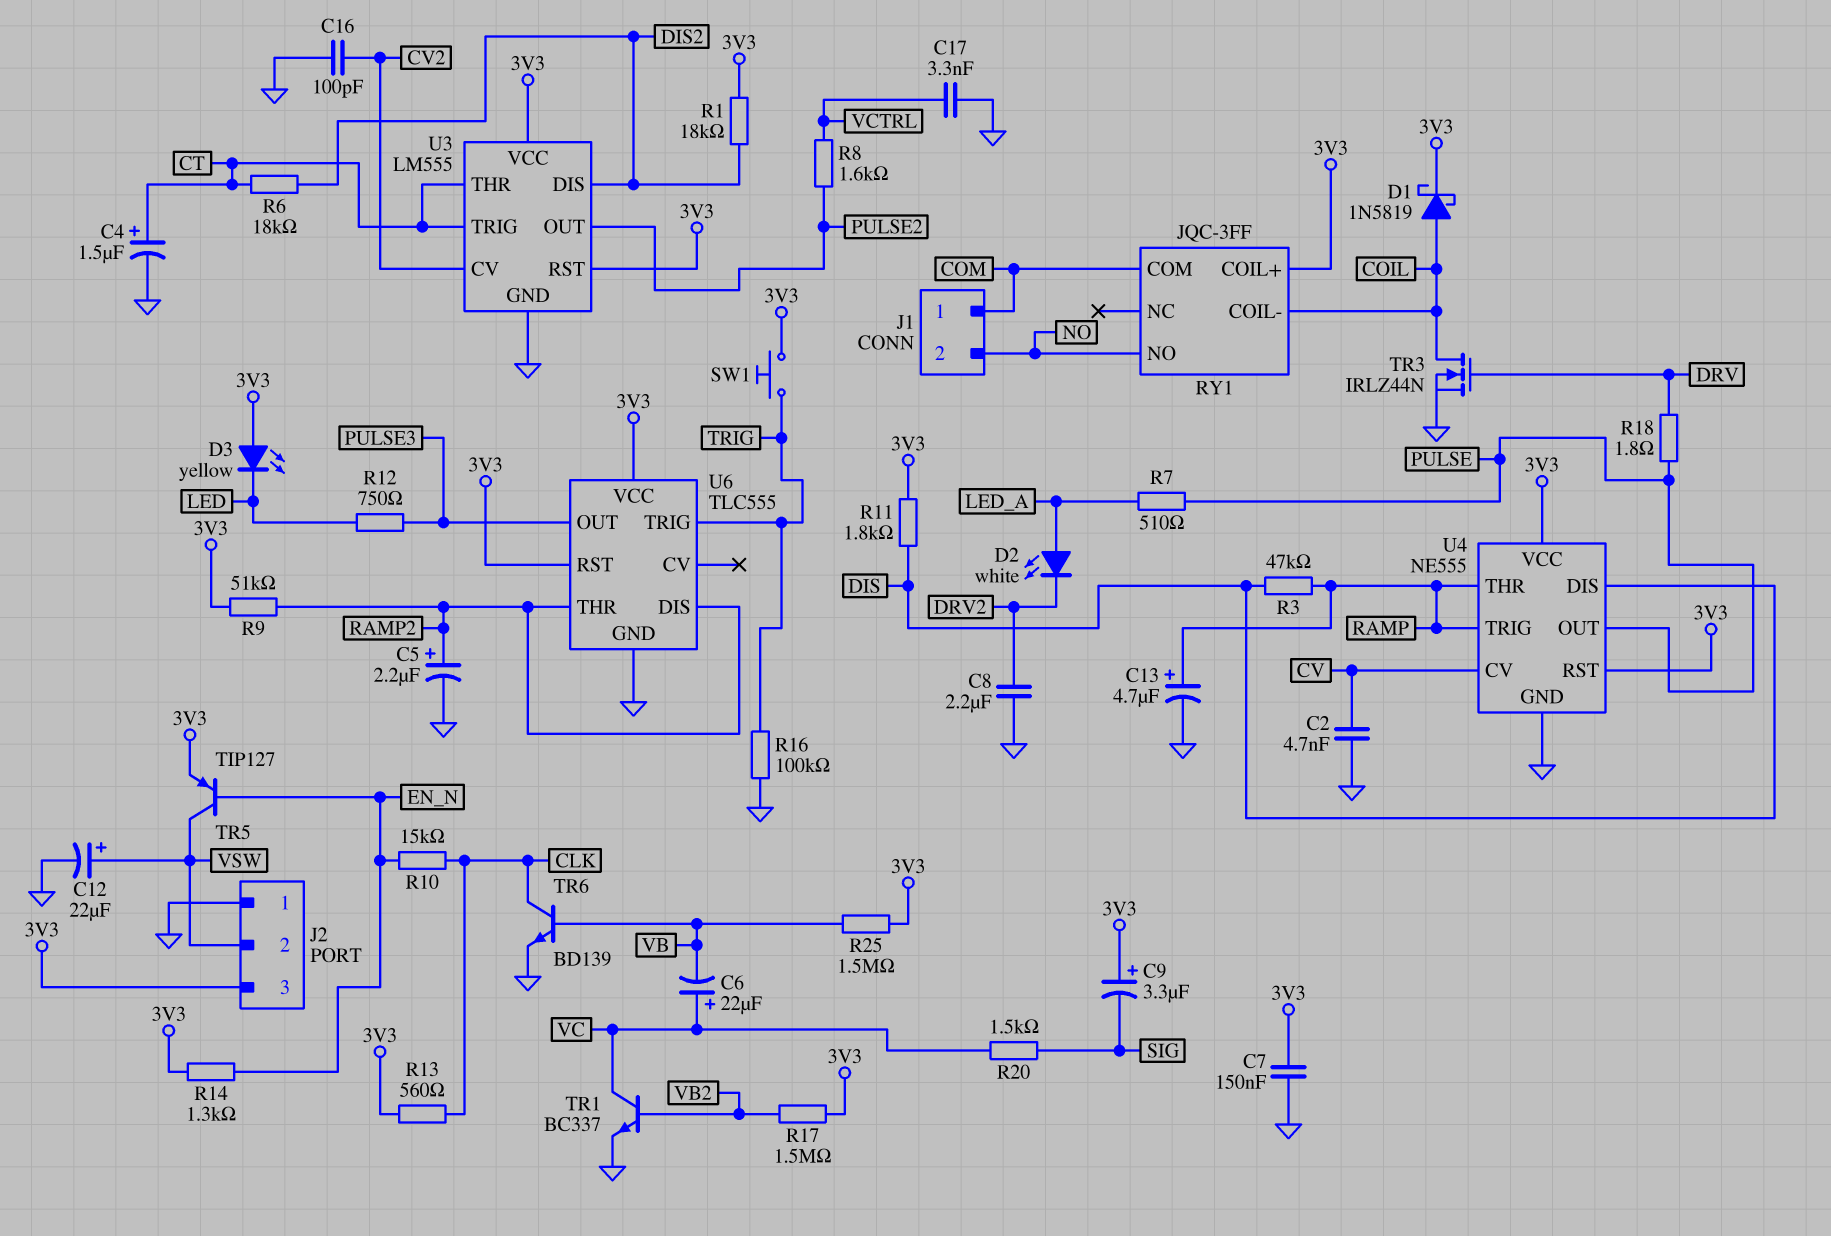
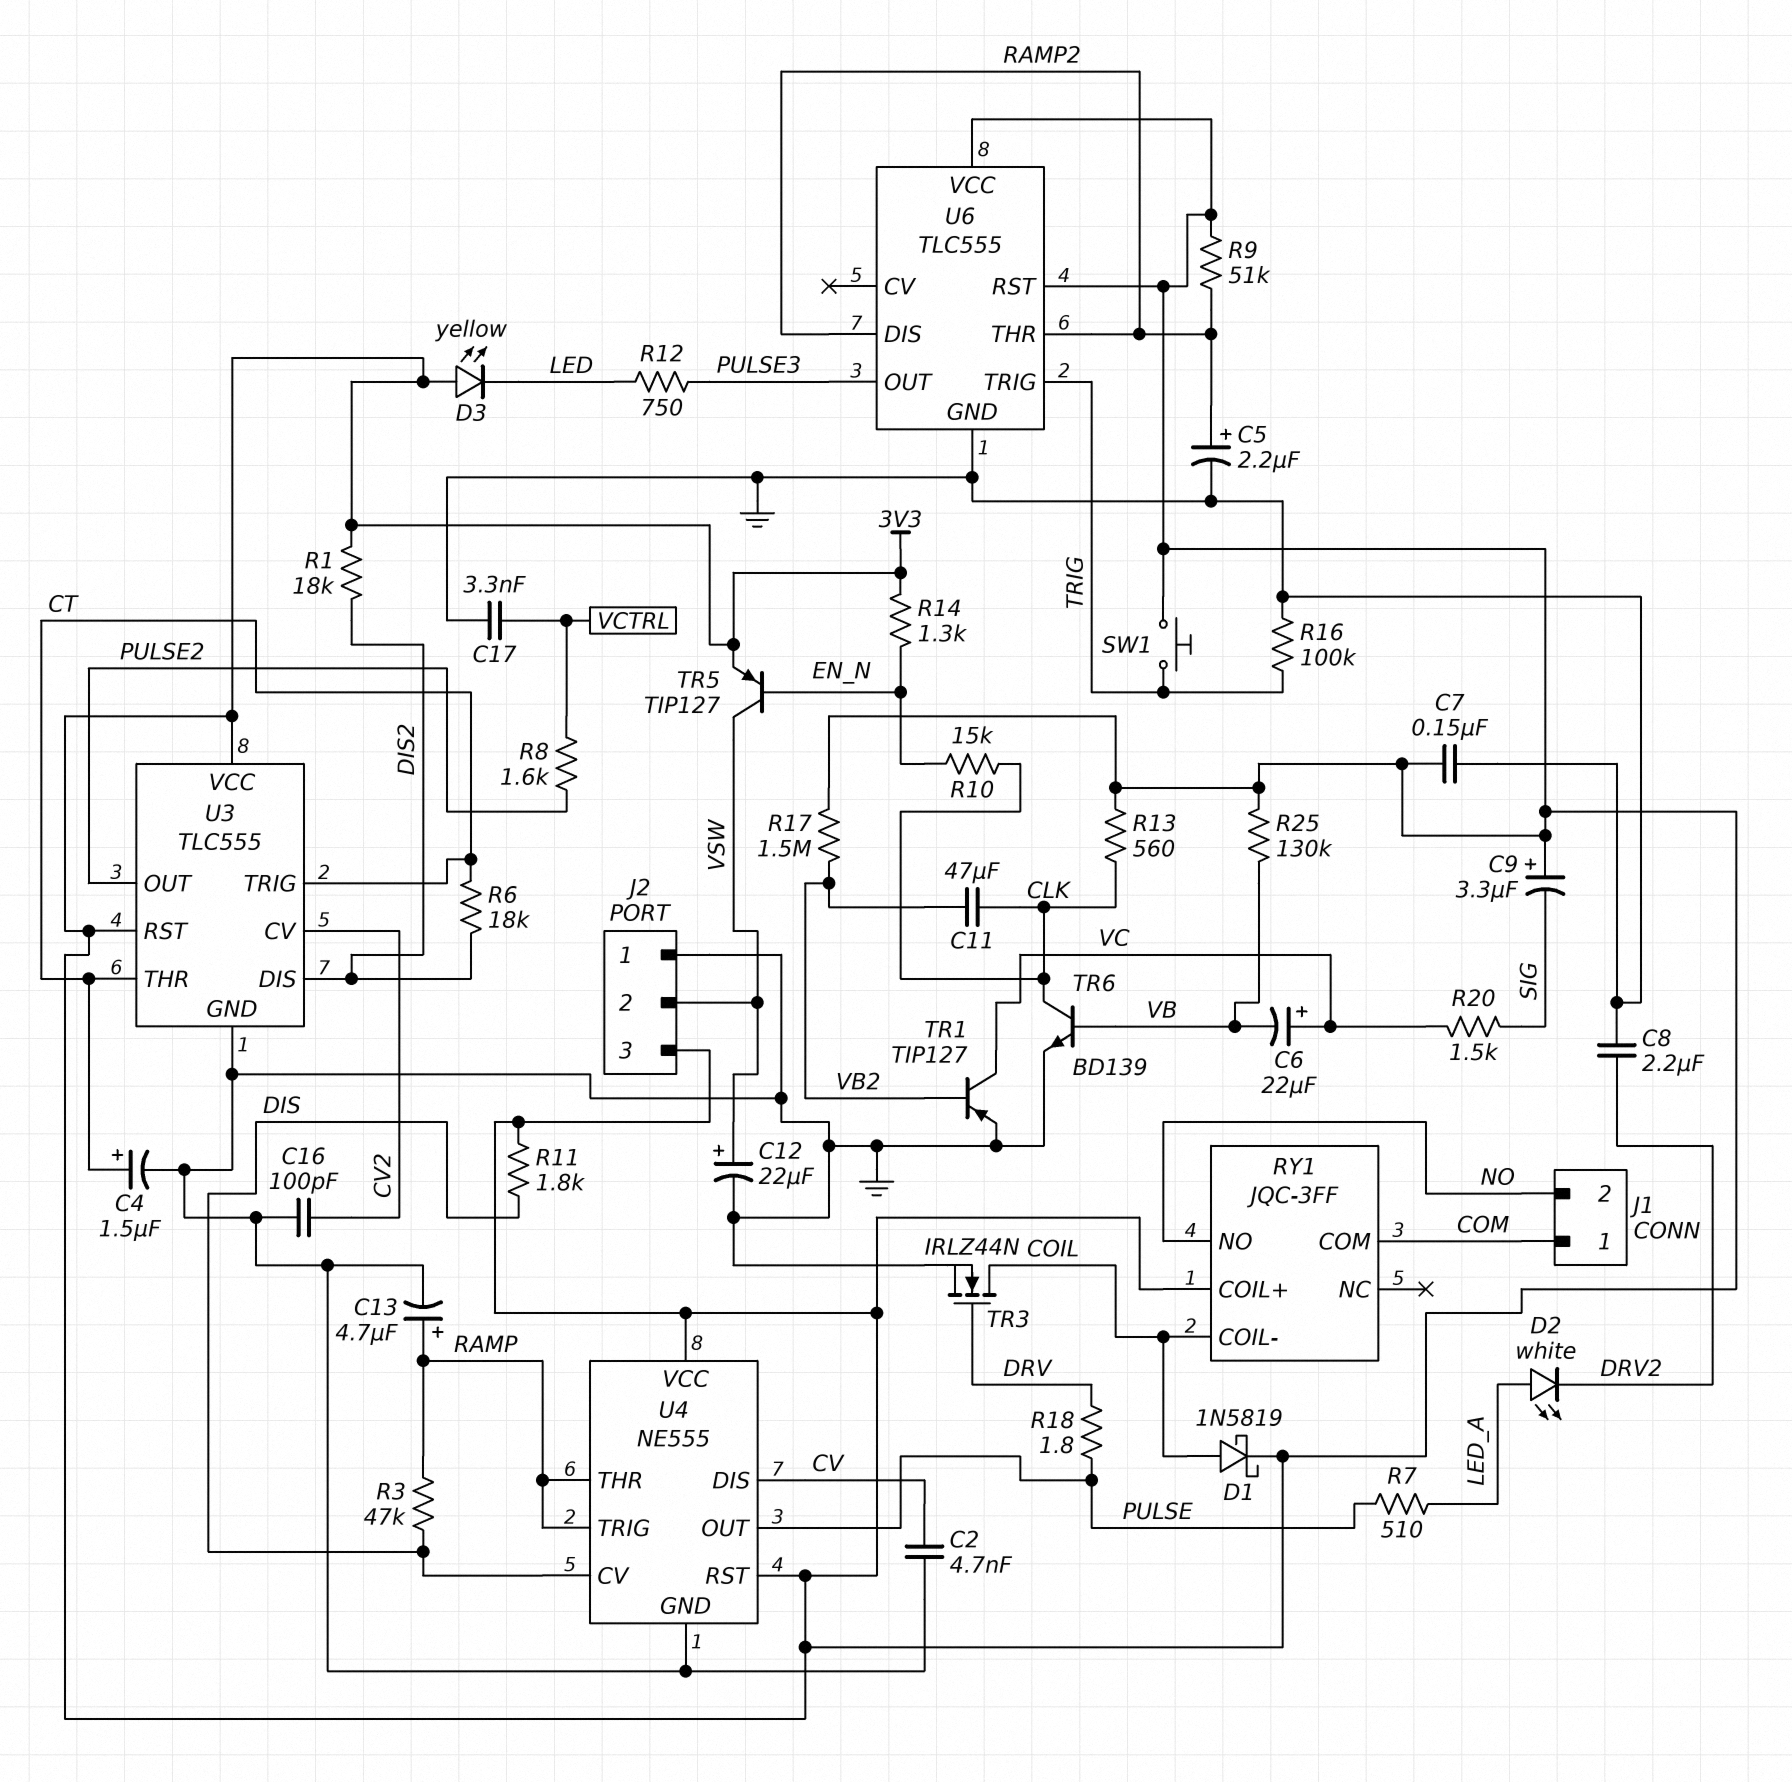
C11: none -> 47uF (CLK, VB2)
R25: 1.5M (3V3, VB) -> 130k (3V3, VB)
TR1: NPN BC337 (B VB2, C VC, E GND) -> PNP TIP127 (B VB2, C VC, E GND)
U3: LM555 -> TLC555
U4 pin CV: CV -> DIS
U4 pin DIS: DIS -> CV

